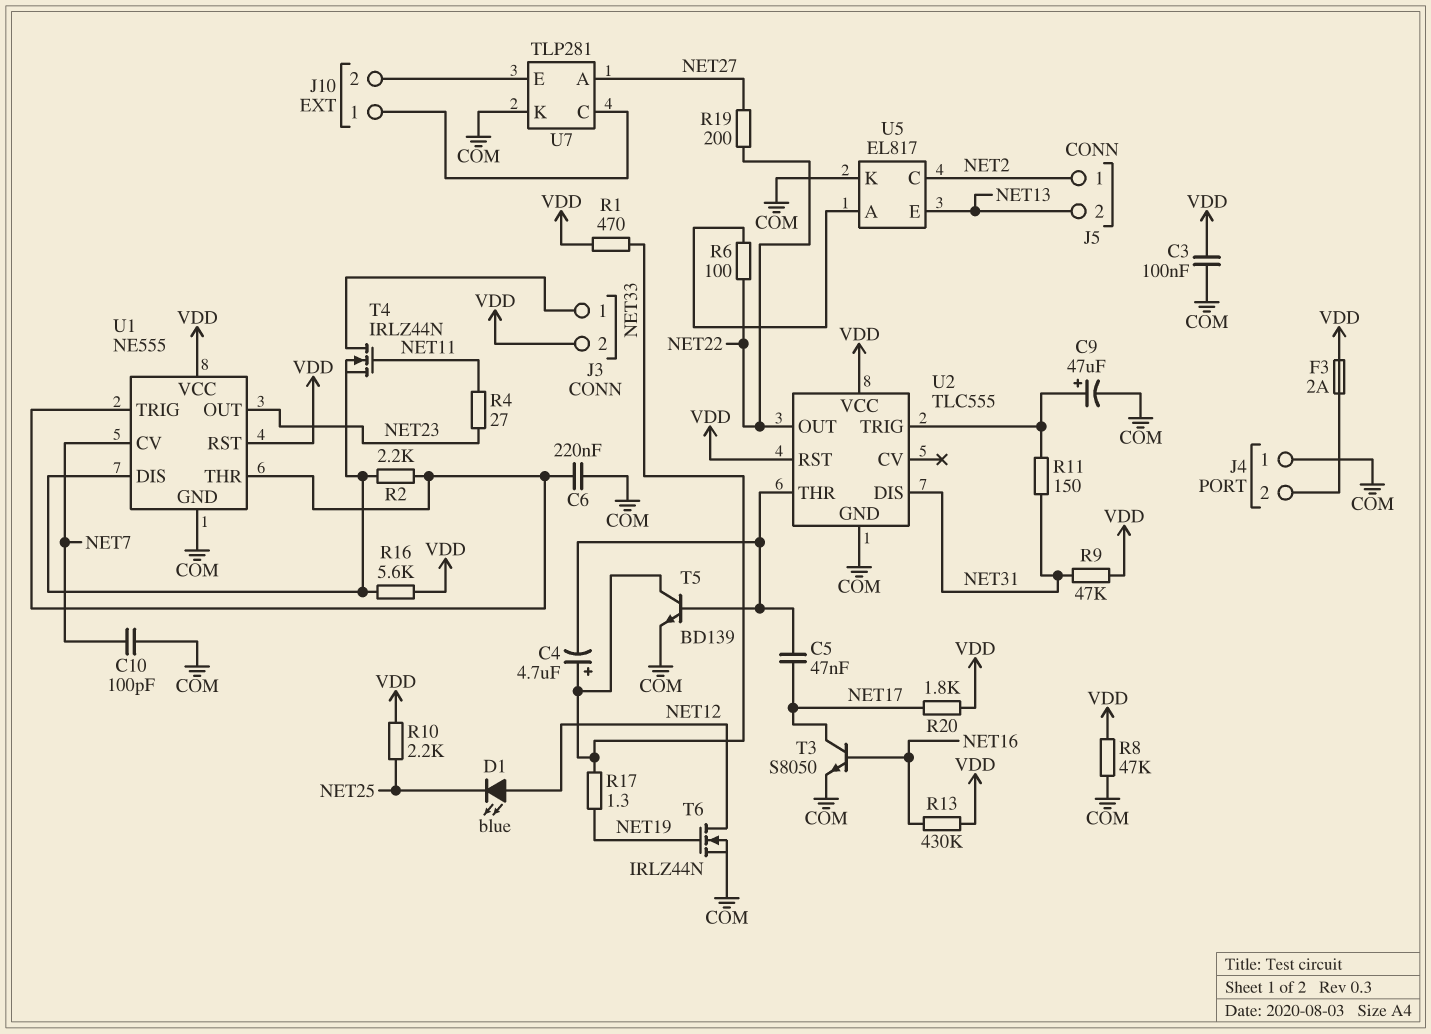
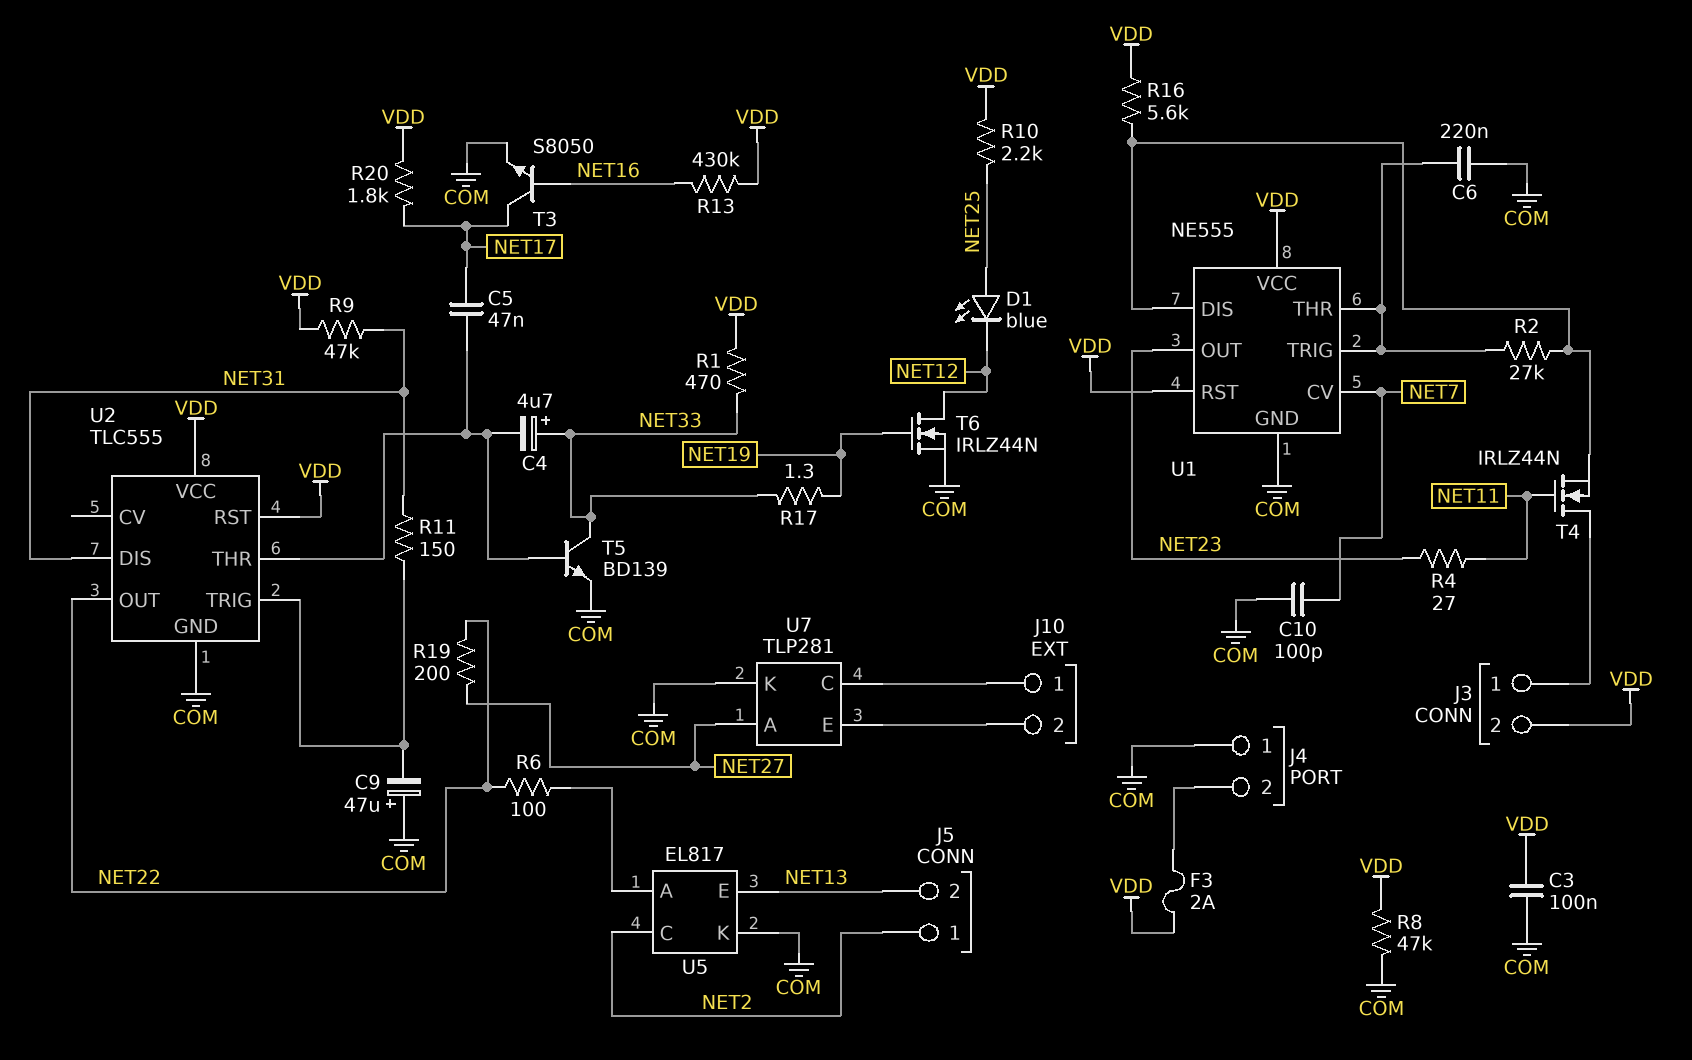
C9: 47uF (plus U2/TRIG, minus COM) -> 47uF (plus COM, minus U2/TRIG)
D1: LED blue (A NET12, K NET25) -> LED blue (A NET25, K NET12)
R2: 2.2k (U1/DIS, U1/THR) -> 27k (U1/DIS, U1/THR)

